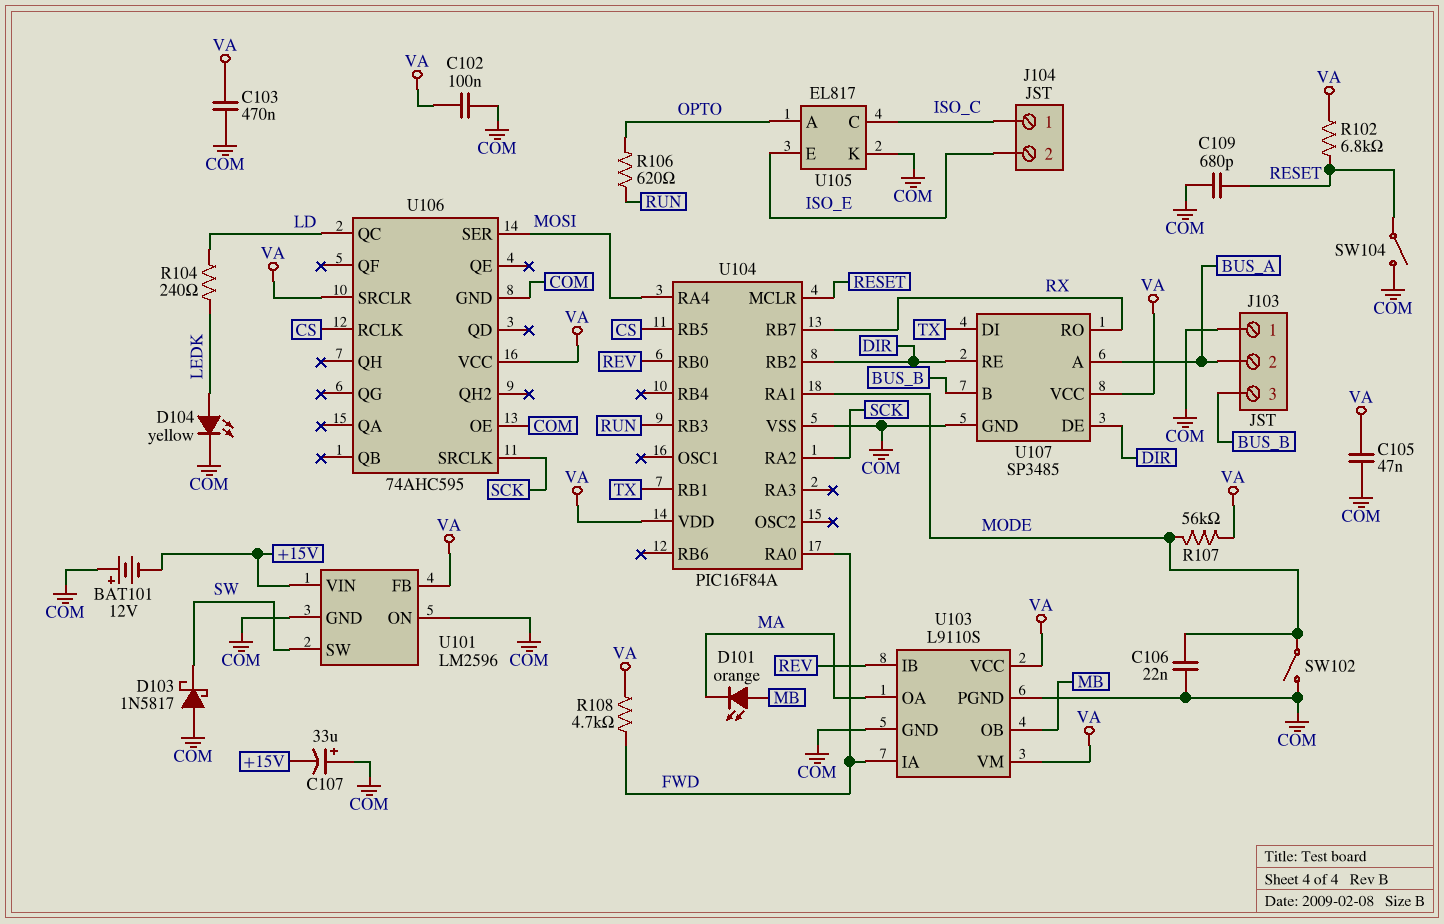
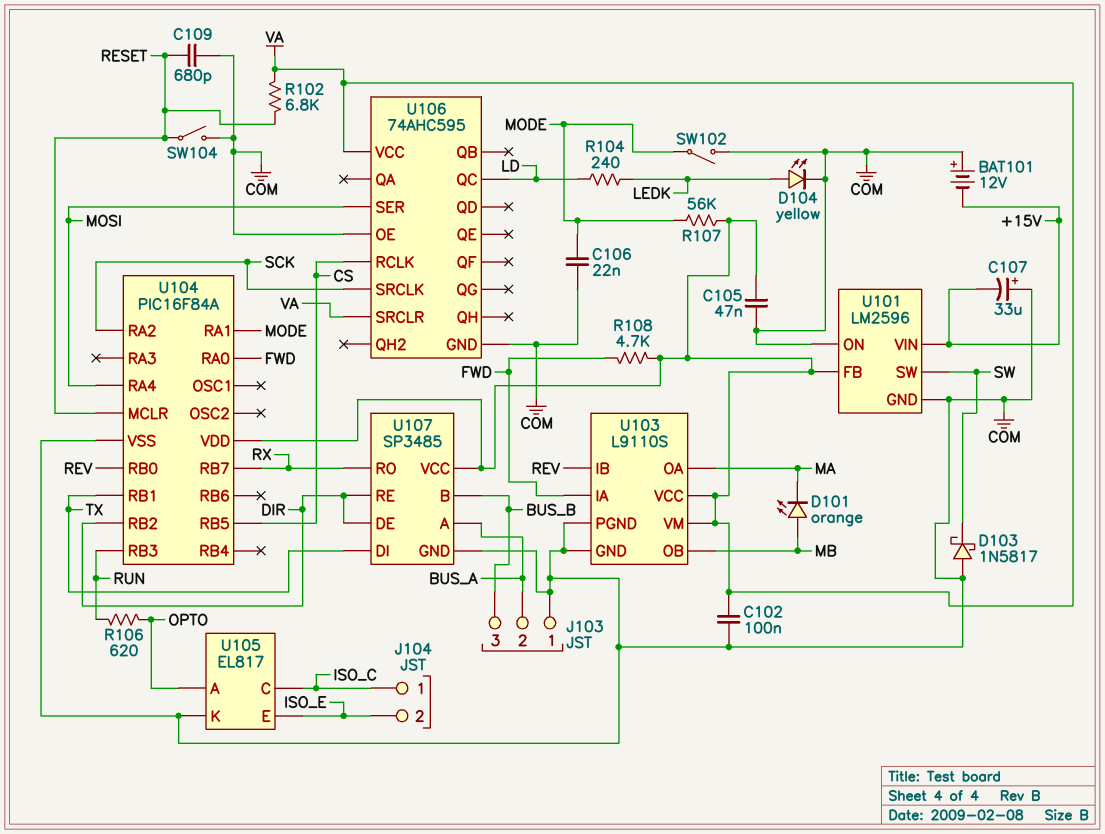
C103: 470nF (COM, VA) -> none

